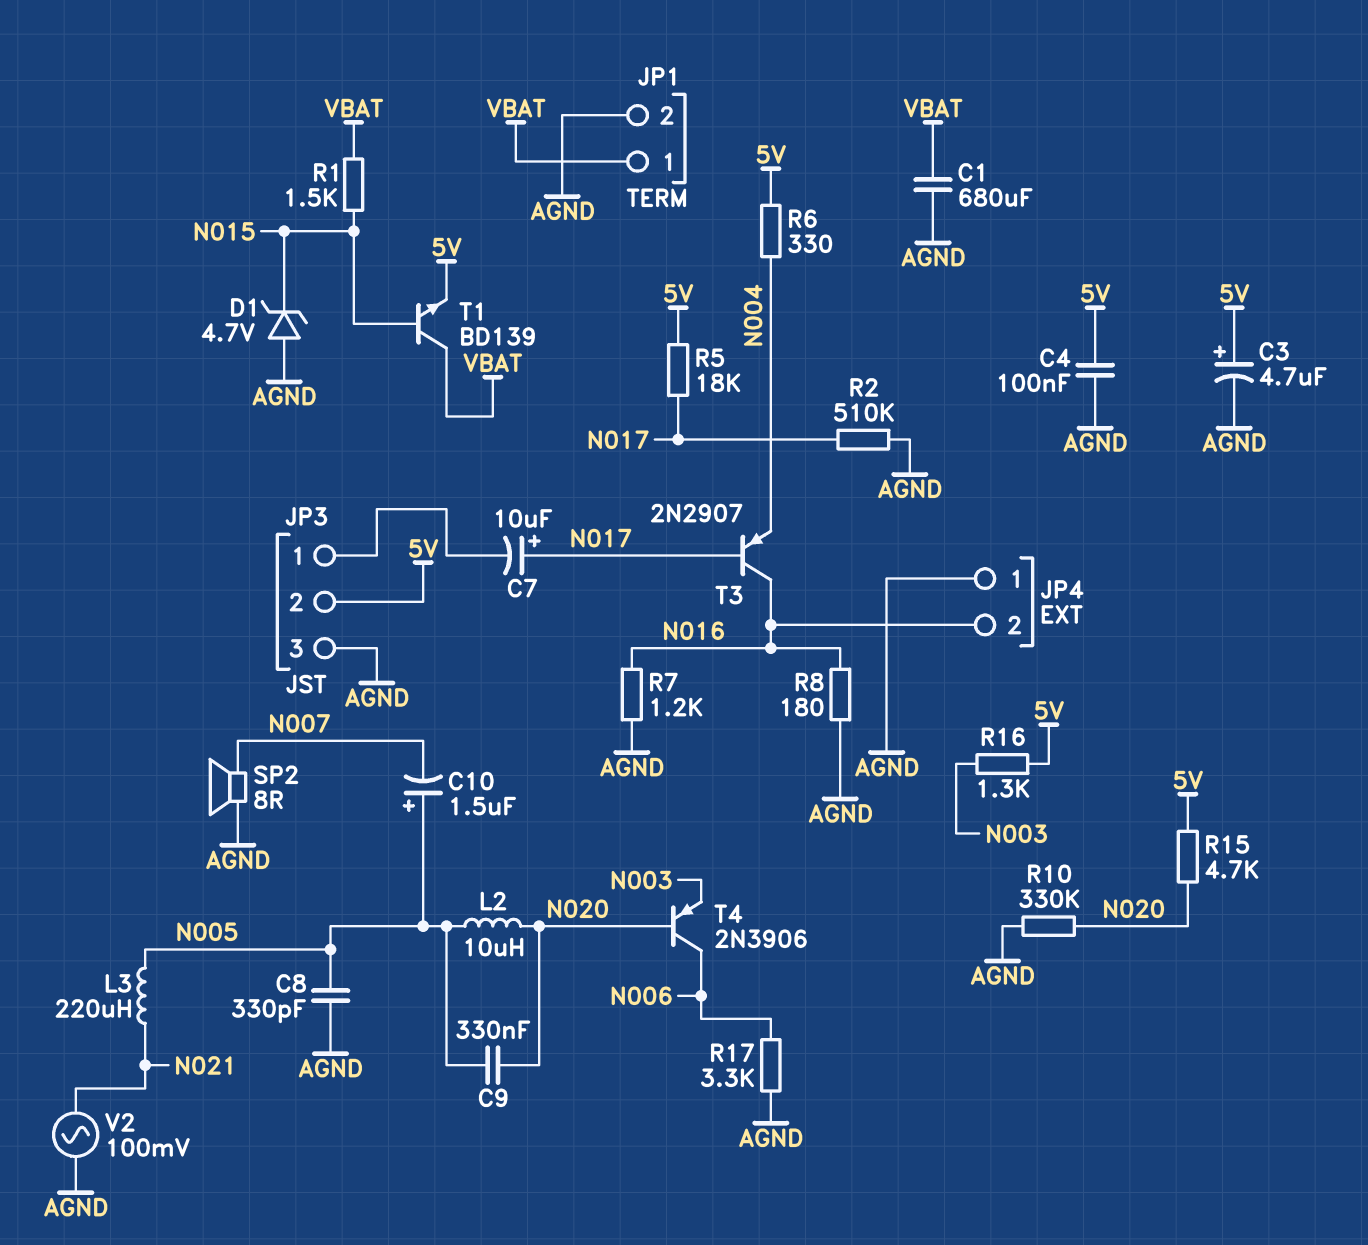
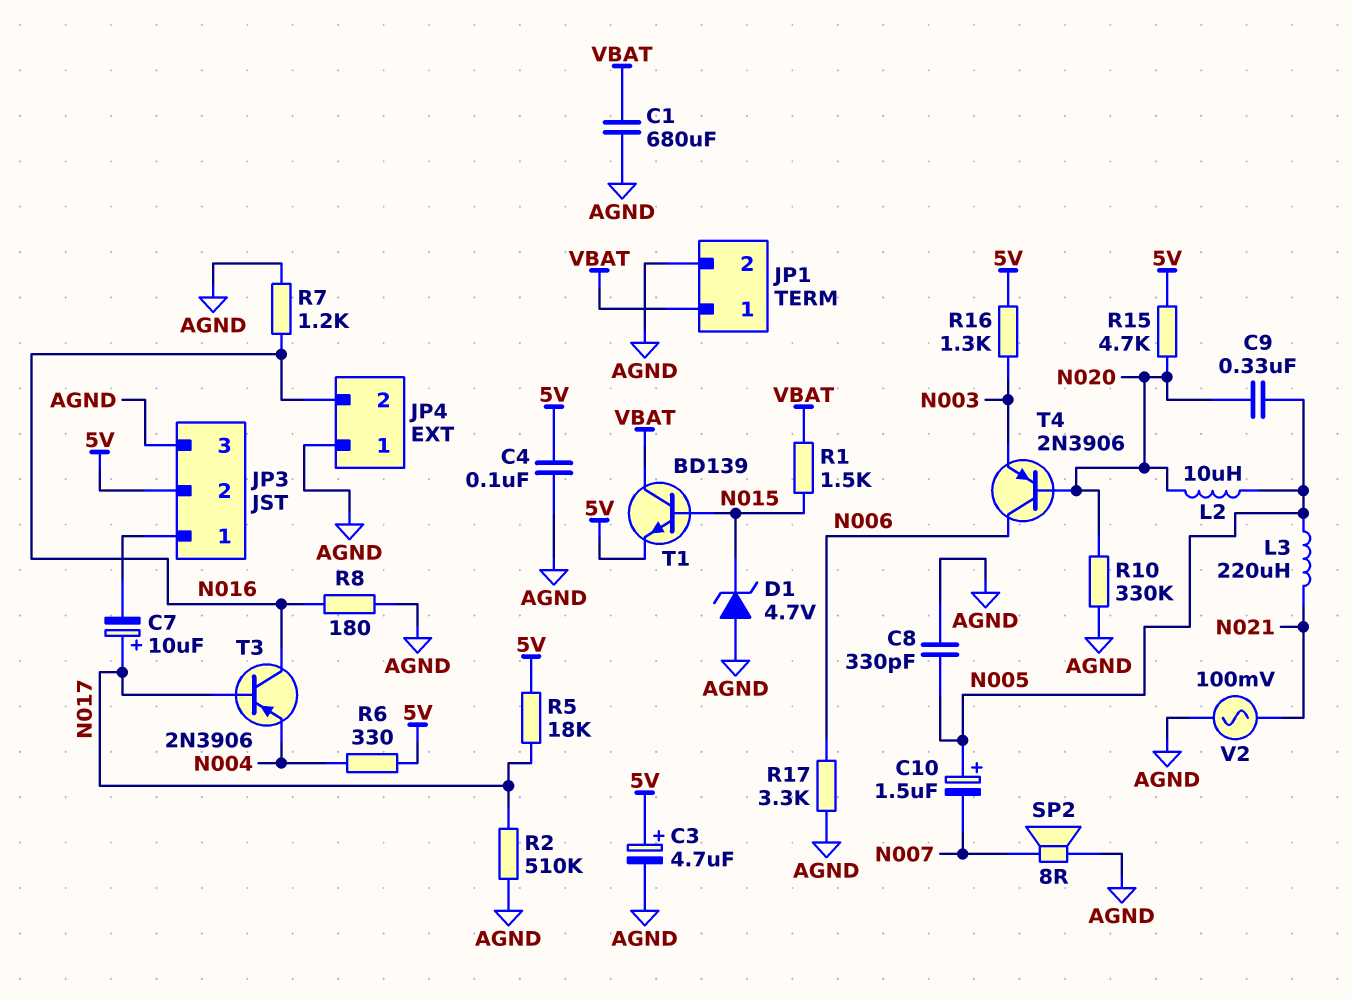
T3: PNP 2N2907 (B N017, C N016, E N004) -> PNP 2N3906 (B N017, C N016, E N004)

